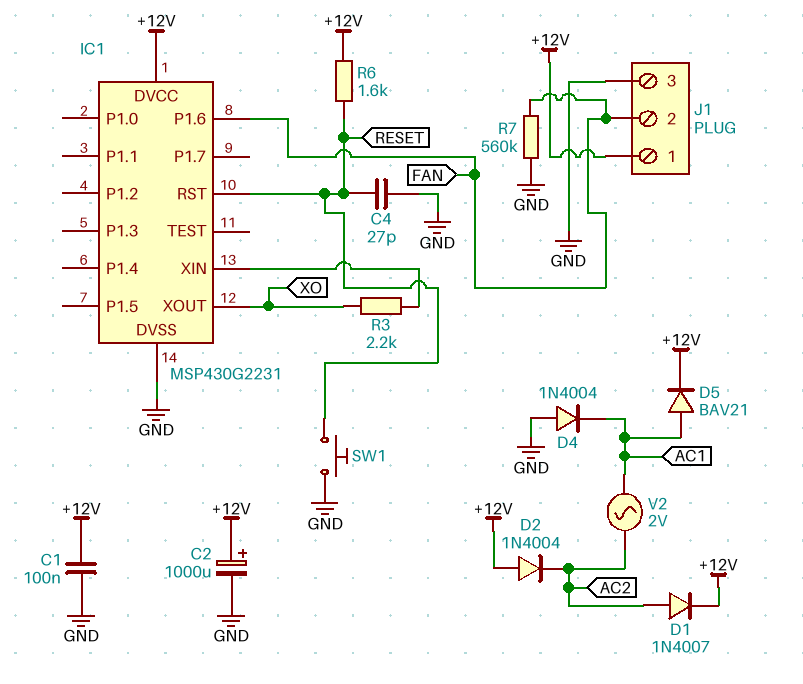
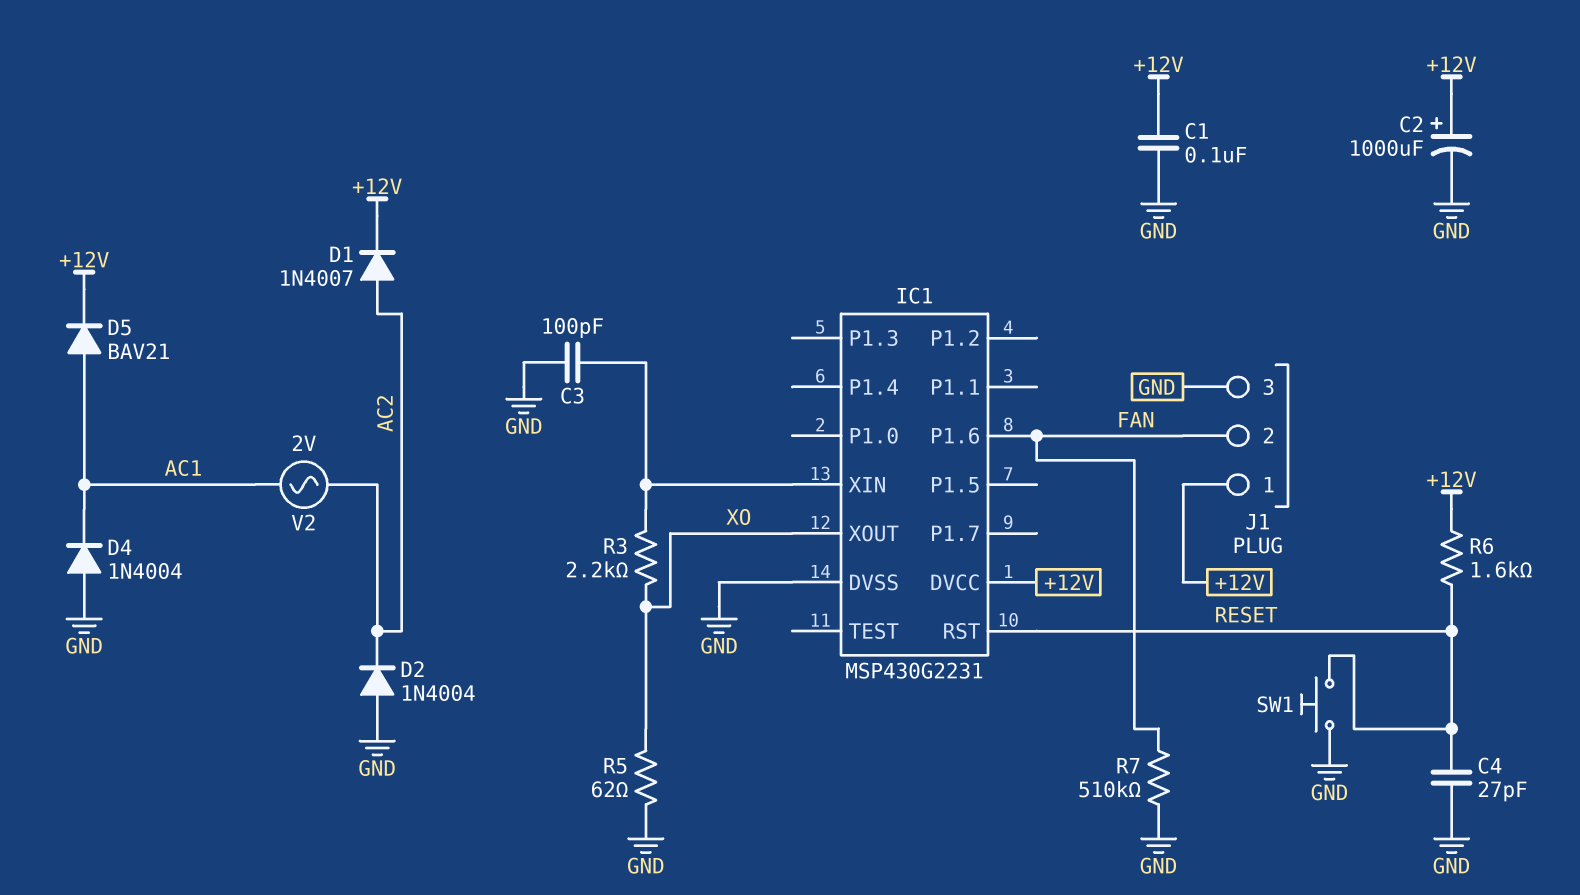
C3: none -> 100pF (GND, IC1/XIN)
D2: diode 1N4004 (A +12V, K AC2) -> diode 1N4004 (A GND, K AC2)
R5: none -> 62 (GND, XO)
R7: 560k (FAN, GND) -> 510k (FAN, GND)

